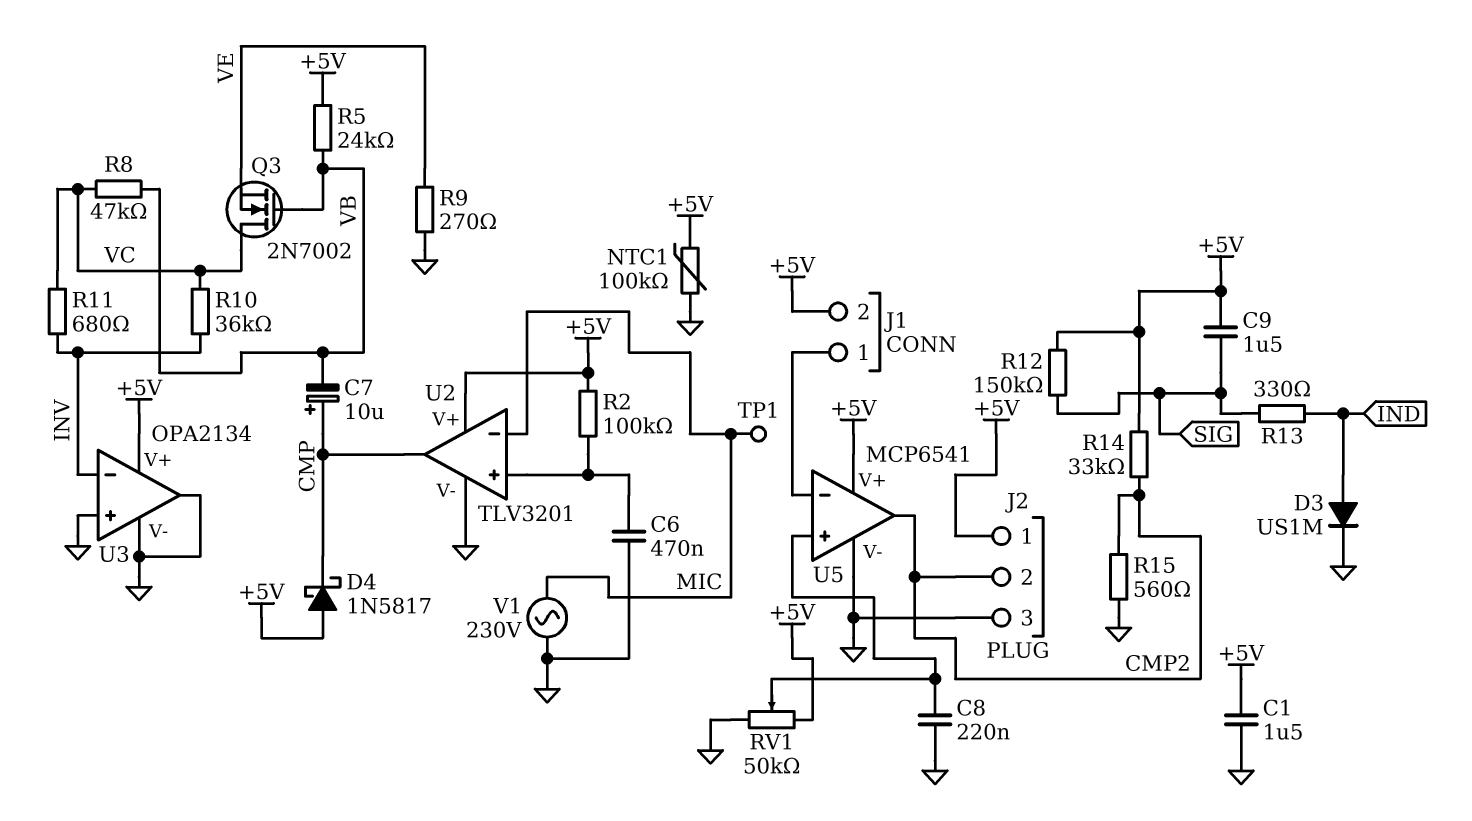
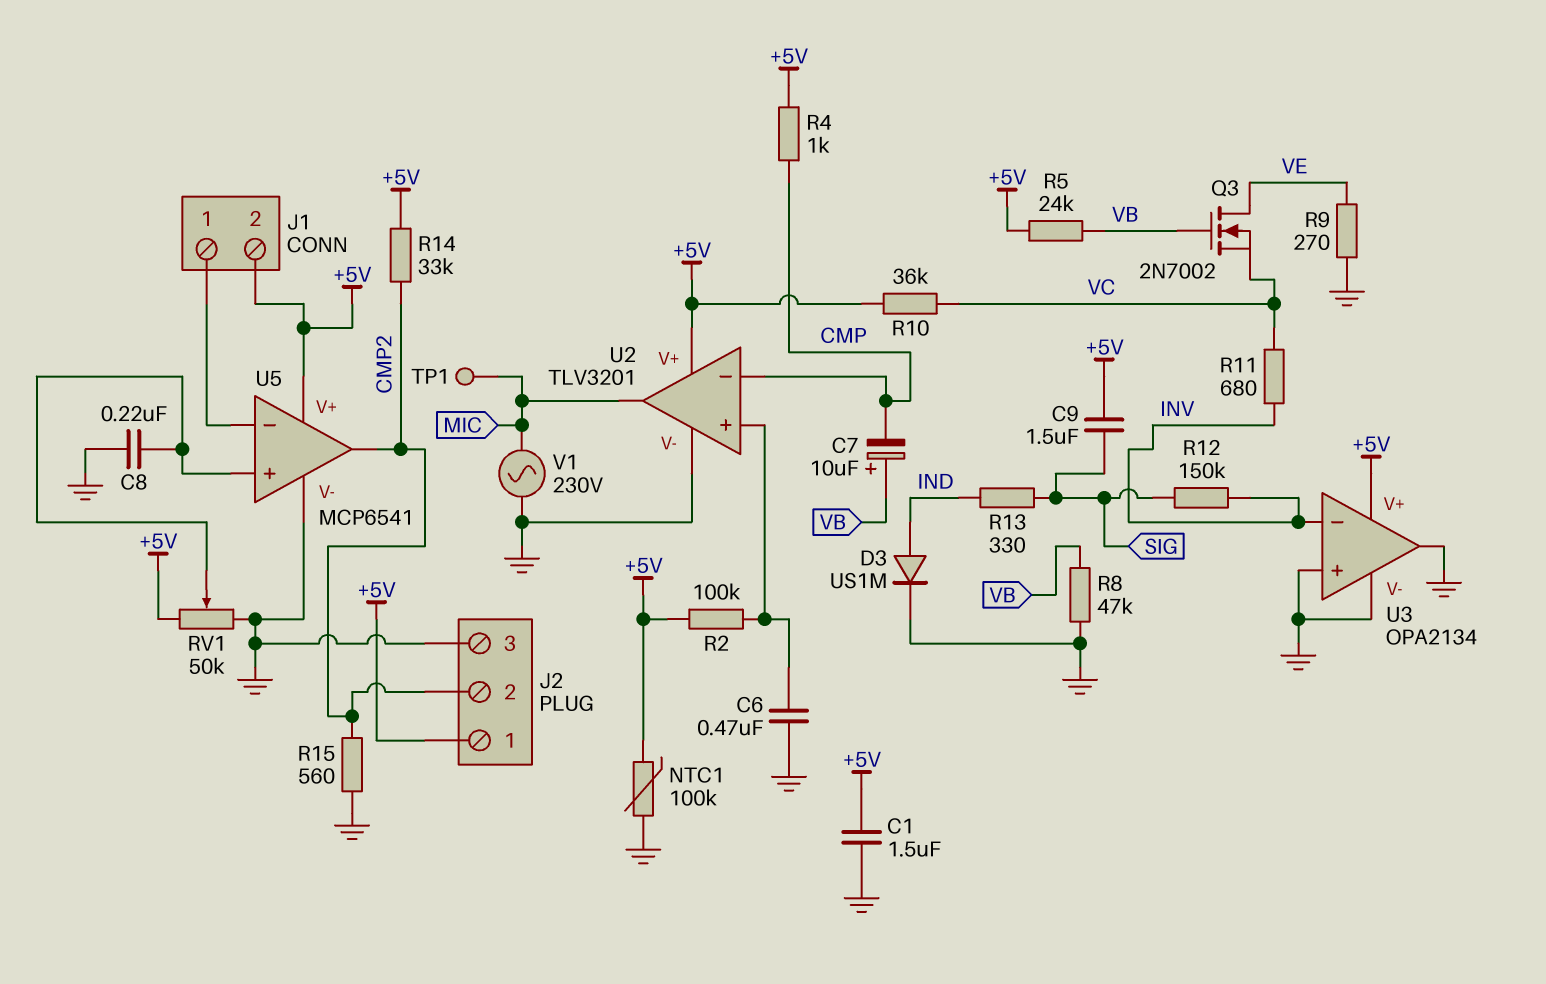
C7: 10uF (plus CMP, minus VB) -> 10uF (plus VB, minus CMP)
D4: schottky 1N5817 (A +5V, K CMP) -> none
Q3: NMOS 2N7002 (G VB, D VC, S VE) -> NMOS 2N7002 (G VB, D VE, S VC)
R4: none -> 1k (+5V, CMP)
R8: 47k (VB, VC) -> 47k (GND, VB)
R10: 36k (INV, VC) -> 36k (+5V, VC)
R12: 150k (+5V, SIG) -> 150k (INV, SIG)
U2 pin in-: MIC -> CMP
U2 pin out: CMP -> MIC

